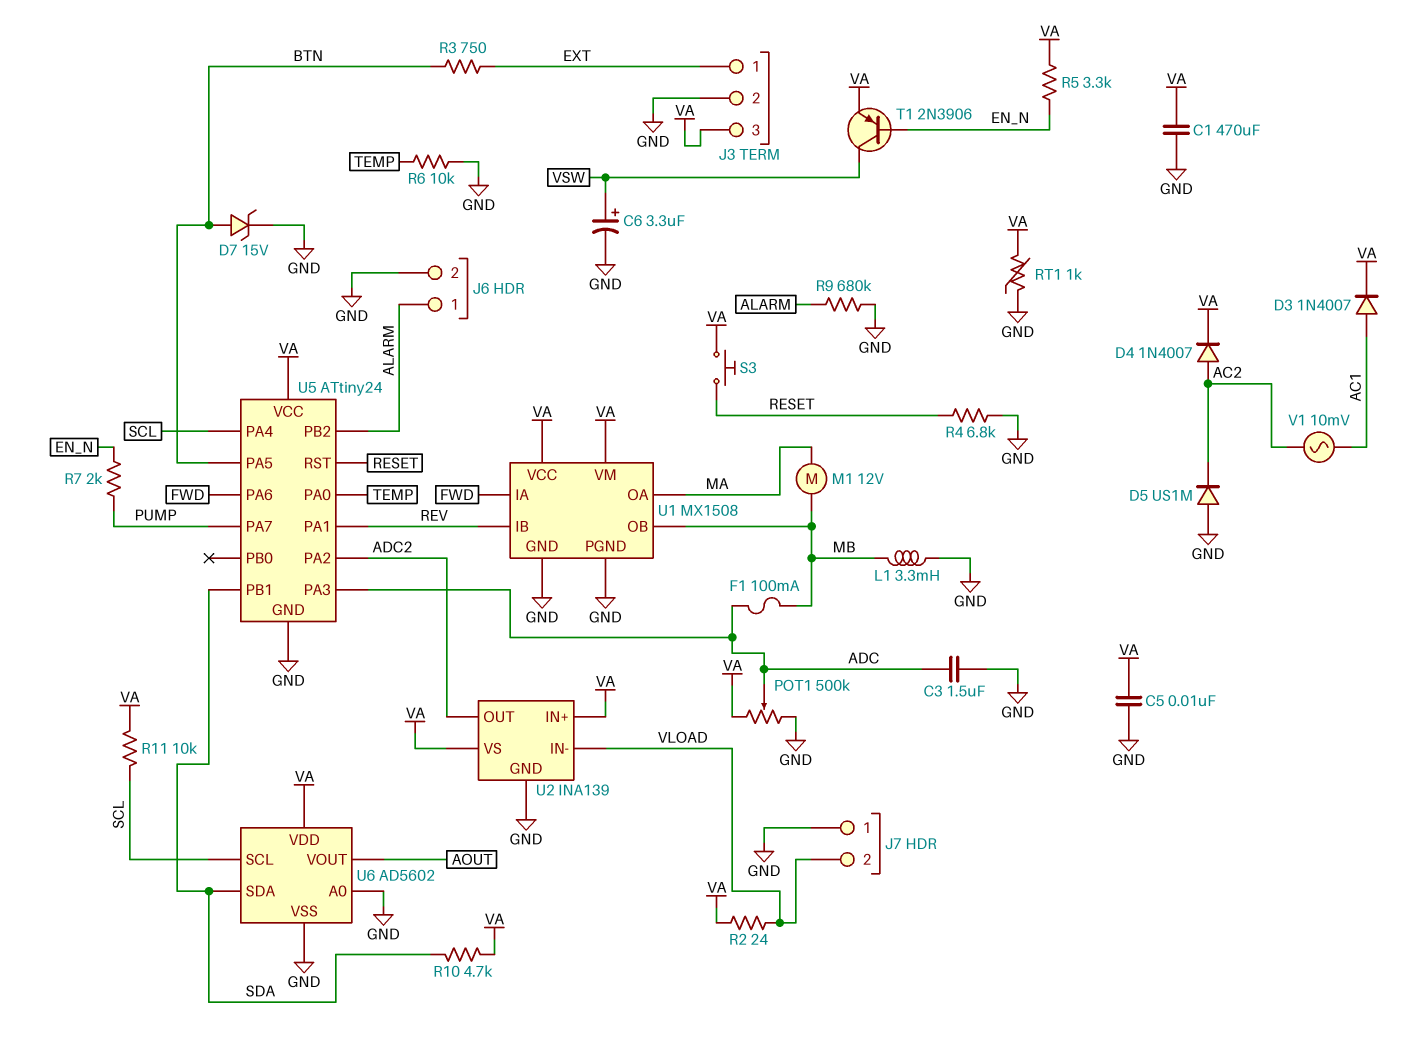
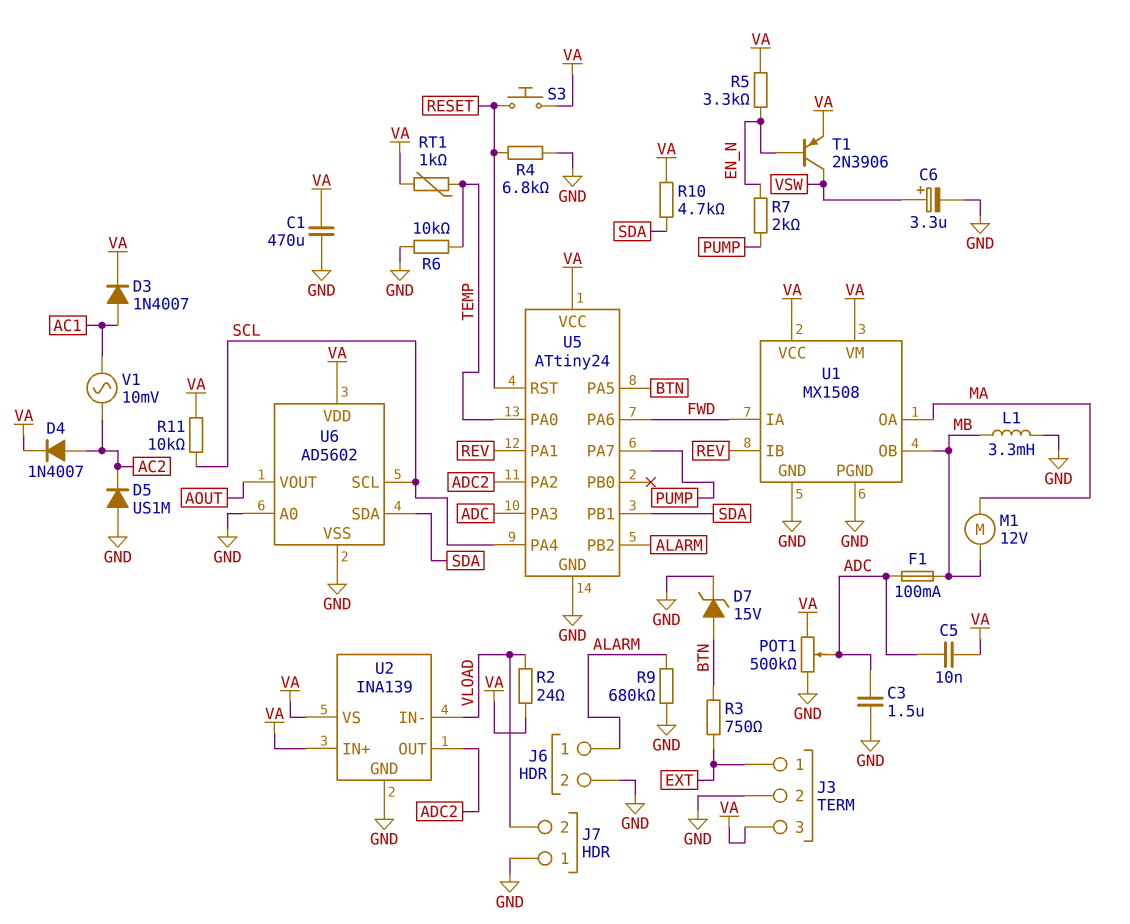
C5: 10nF (GND, VA) -> 10nF (ADC, VA)
RT1: 1k (GND, VA) -> 1k (TEMP, VA)

